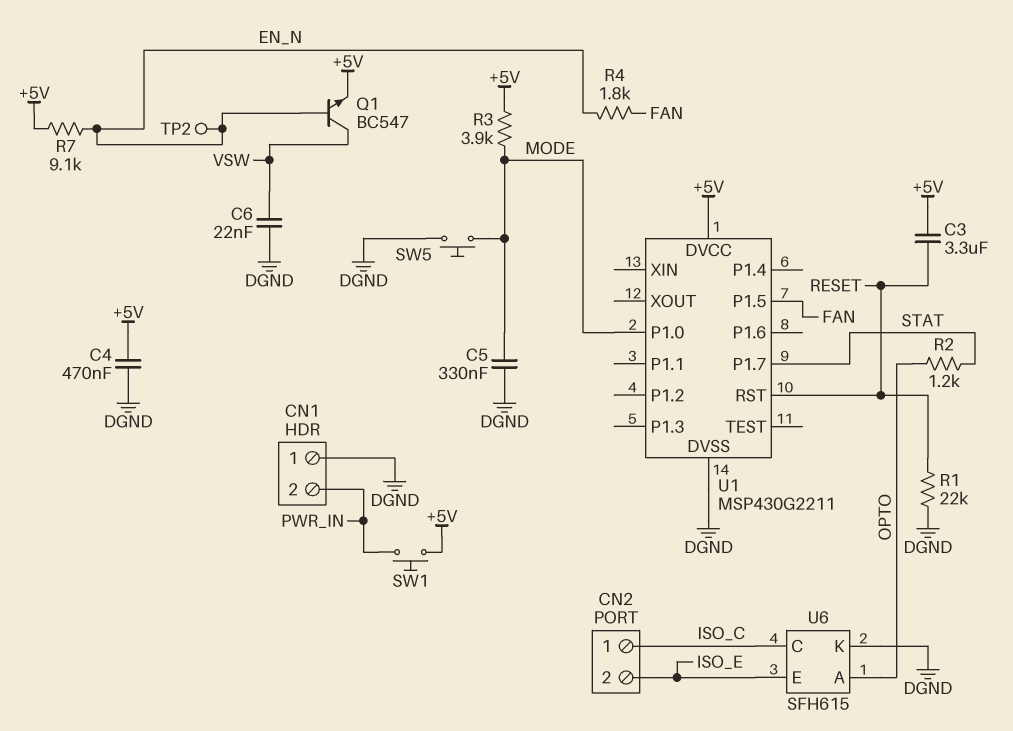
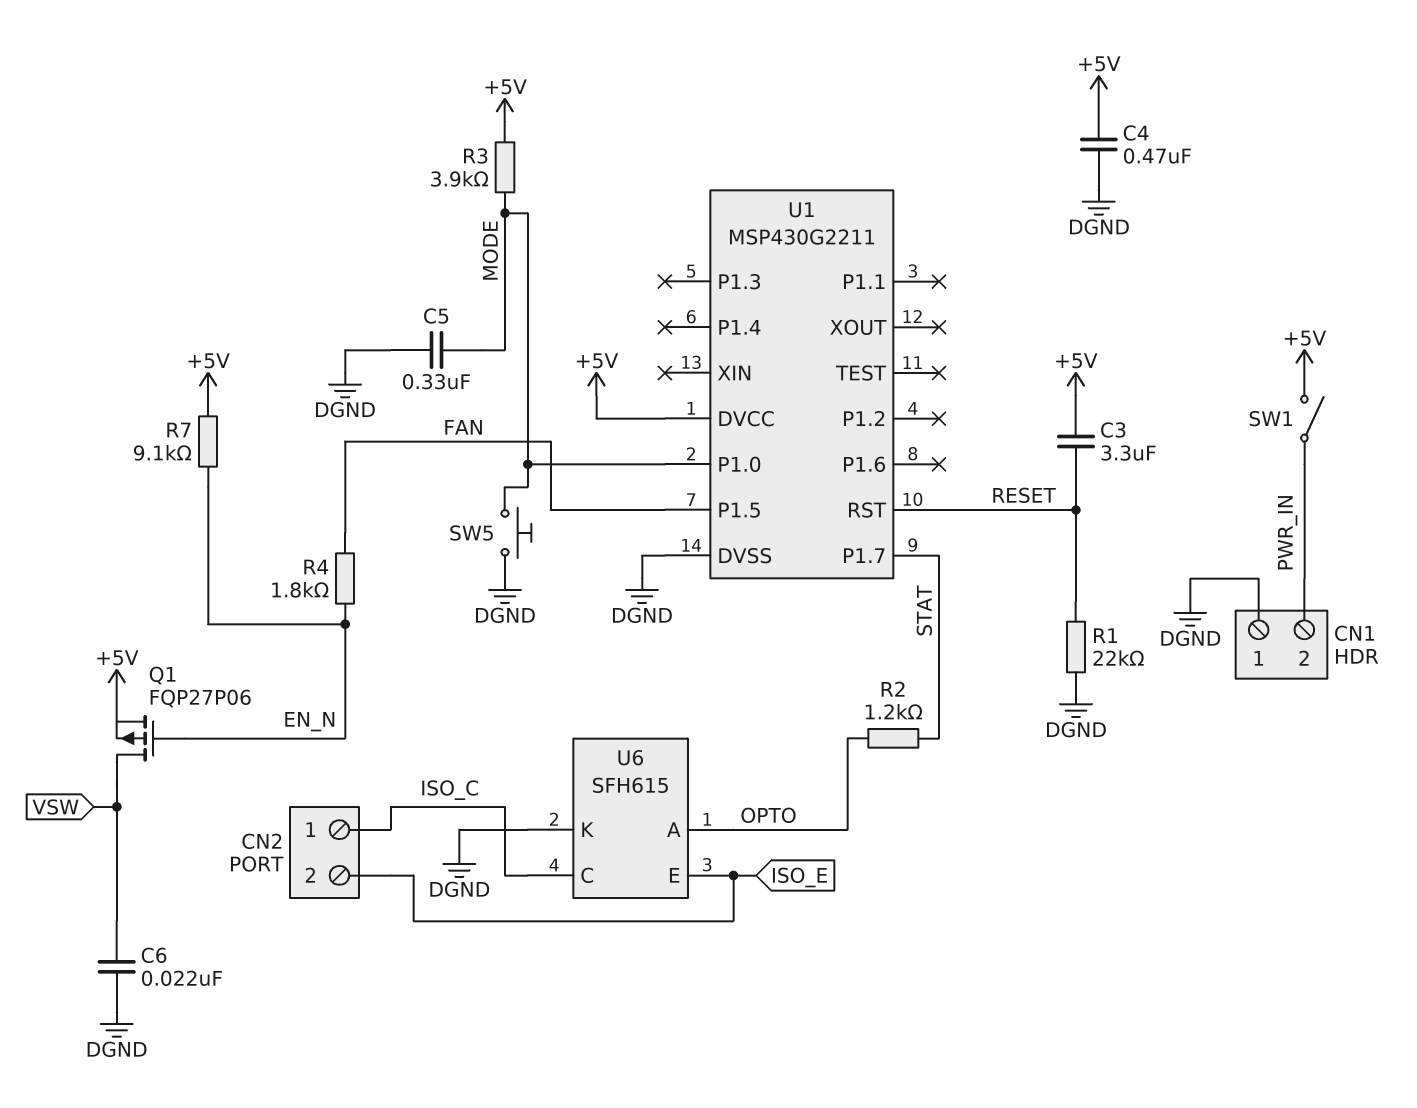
Q1: NPN BC547 (B EN_N, C VSW, E +5V) -> PMOS FQP27P06 (G EN_N, D VSW, S +5V)
SW1: button (+5V, PWR_IN) -> switch (+5V, PWR_IN)
TP2: test point (EN_N) -> none

